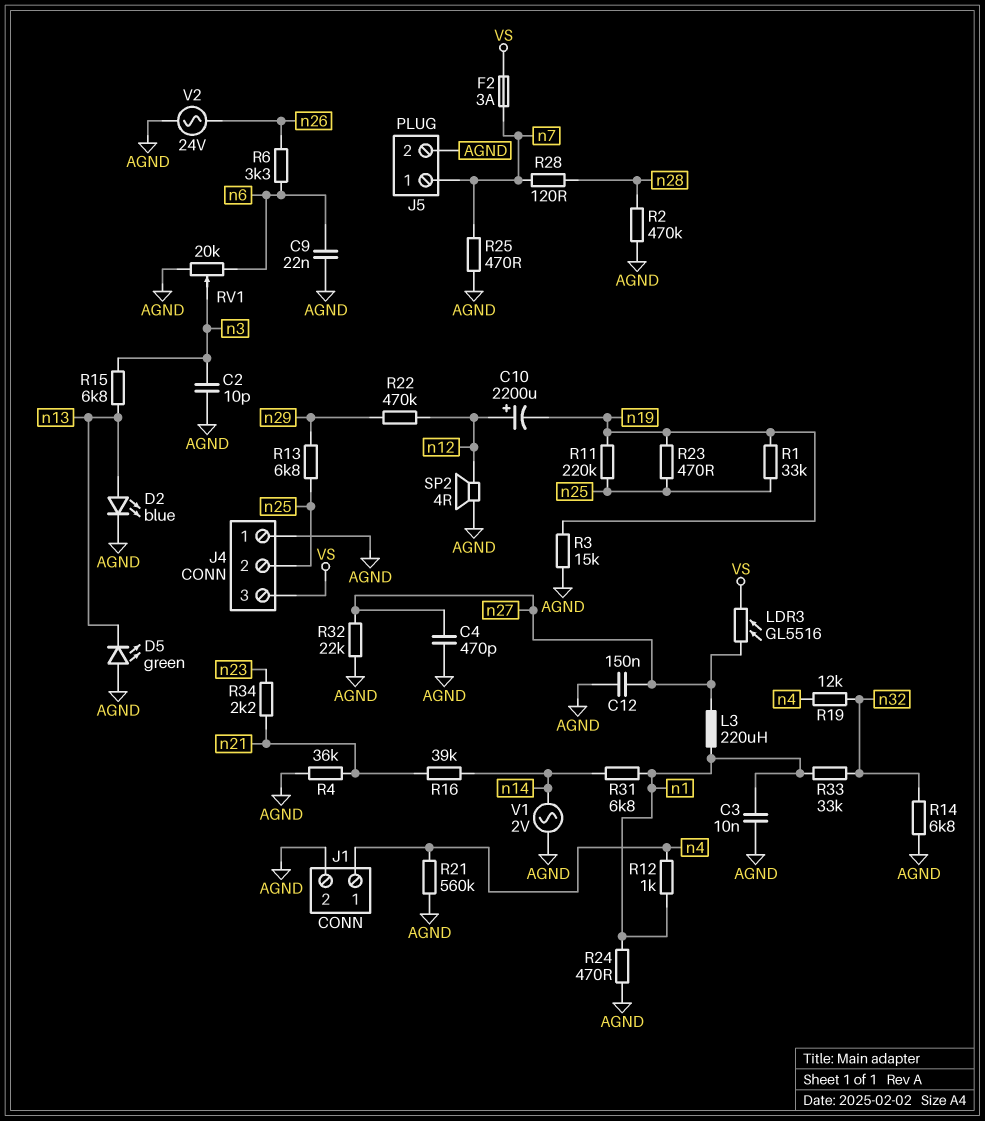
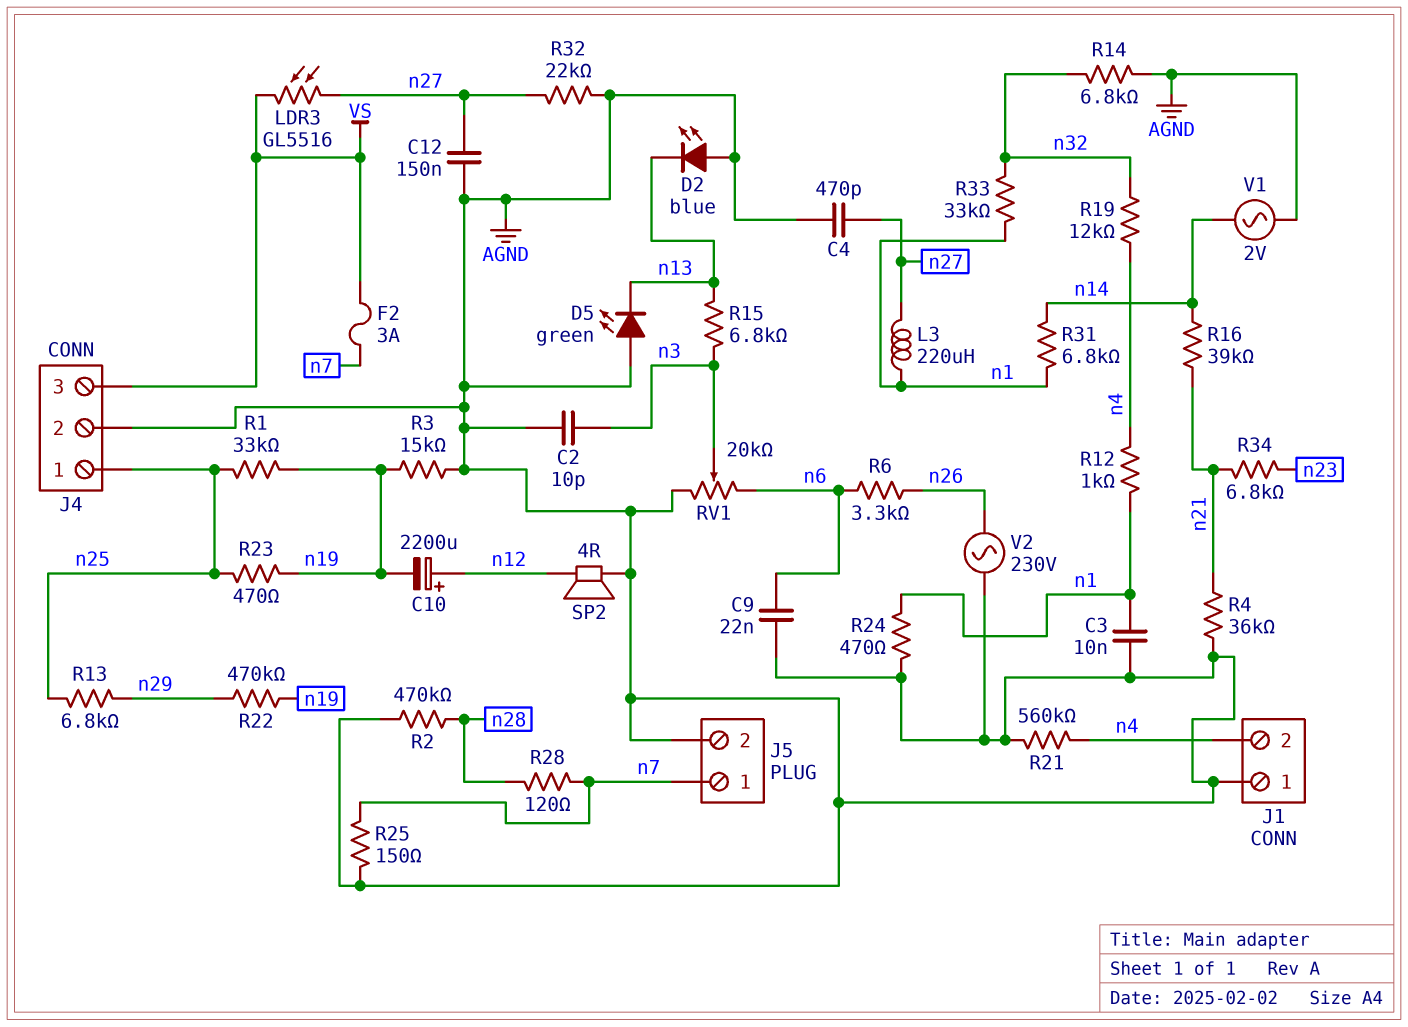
D2: LED blue (A n13, K AGND) -> LED blue (A AGND, K n13)
J1 pin 1: n4 -> AGND
J1 pin 2: AGND -> n4
J4 pin 1: AGND -> n25
J4 pin 2: n25 -> AGND
R11: 220k (n19, n25) -> none
R22: 470k (n12, n29) -> 470k (n19, n29)
R25: 470 (AGND, n7) -> 150 (AGND, n7)
R34: 2.2k (n21, n23) -> 6.8k (n21, n23)
V2: AC 24V (AGND, n26) -> AC 230V (AGND, n26)

